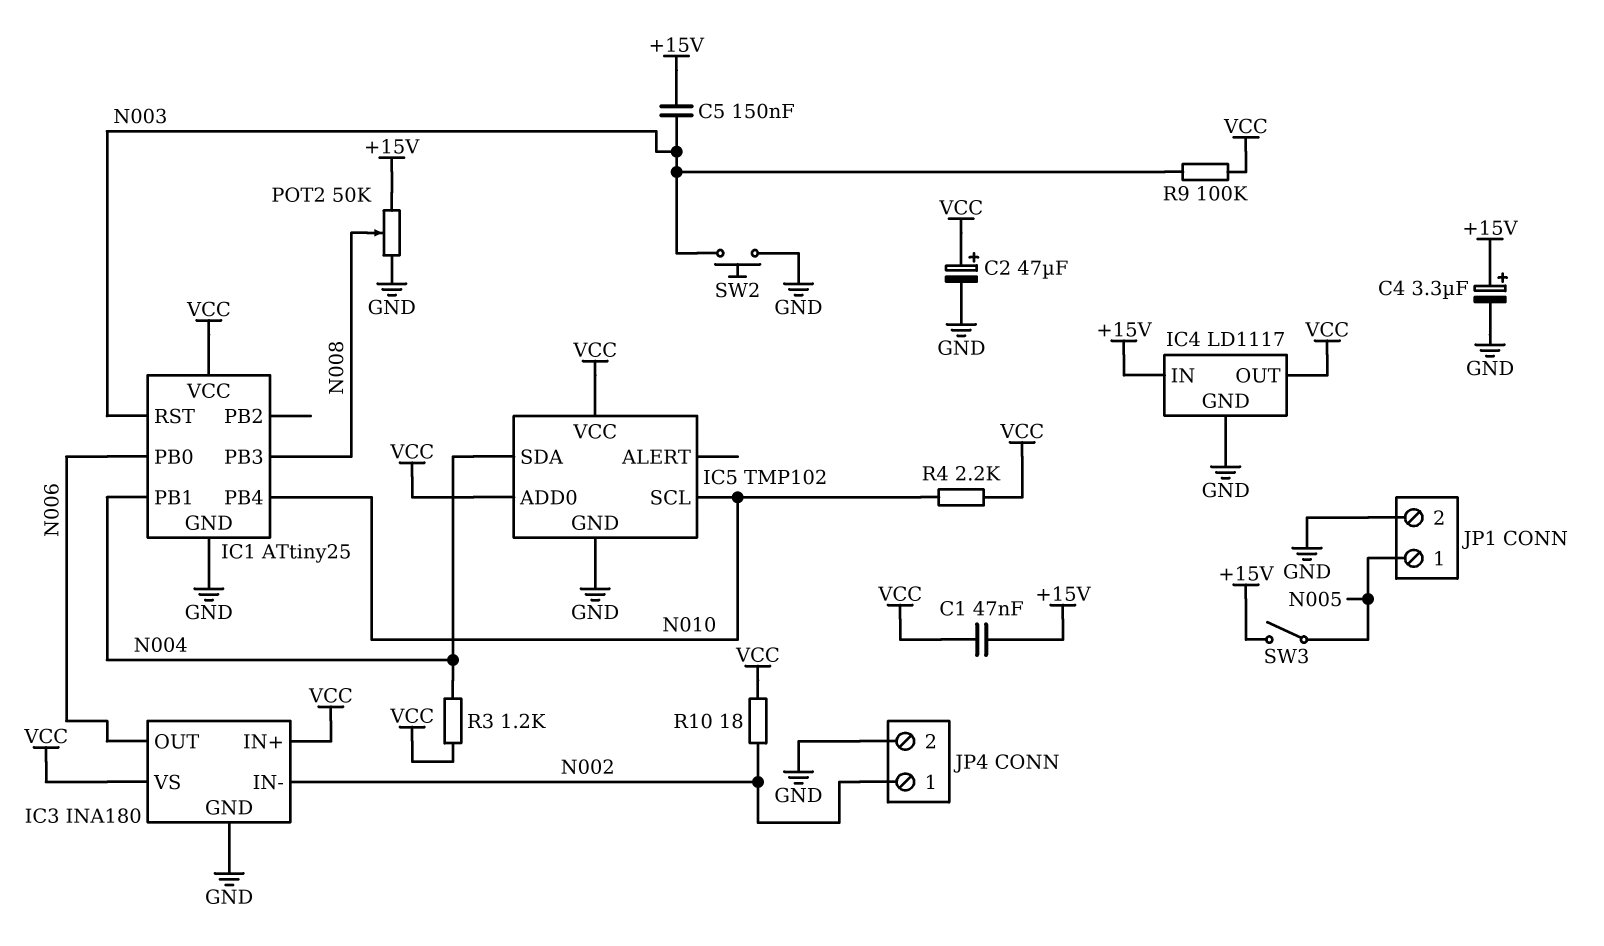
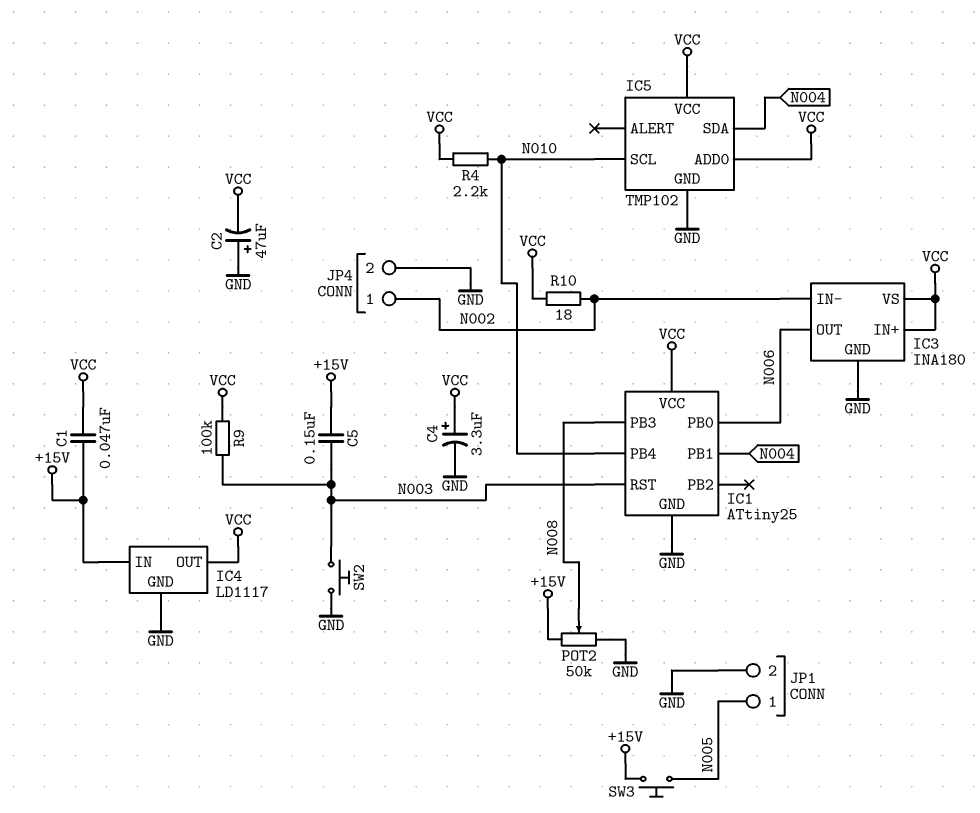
C2: 47uF (plus VCC, minus GND) -> 47uF (plus GND, minus VCC)
C4: 3.3uF (plus +15V, minus GND) -> 3.3uF (plus VCC, minus GND)
R3: 1.2k (N004, VCC) -> none
SW3: switch (+15V, N005) -> button (+15V, N005)

